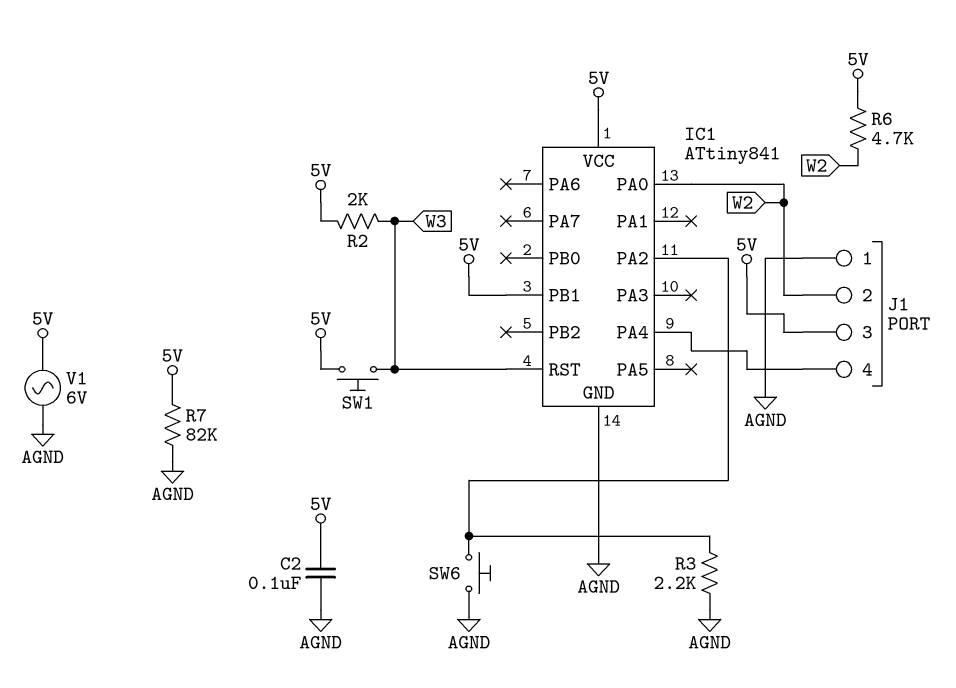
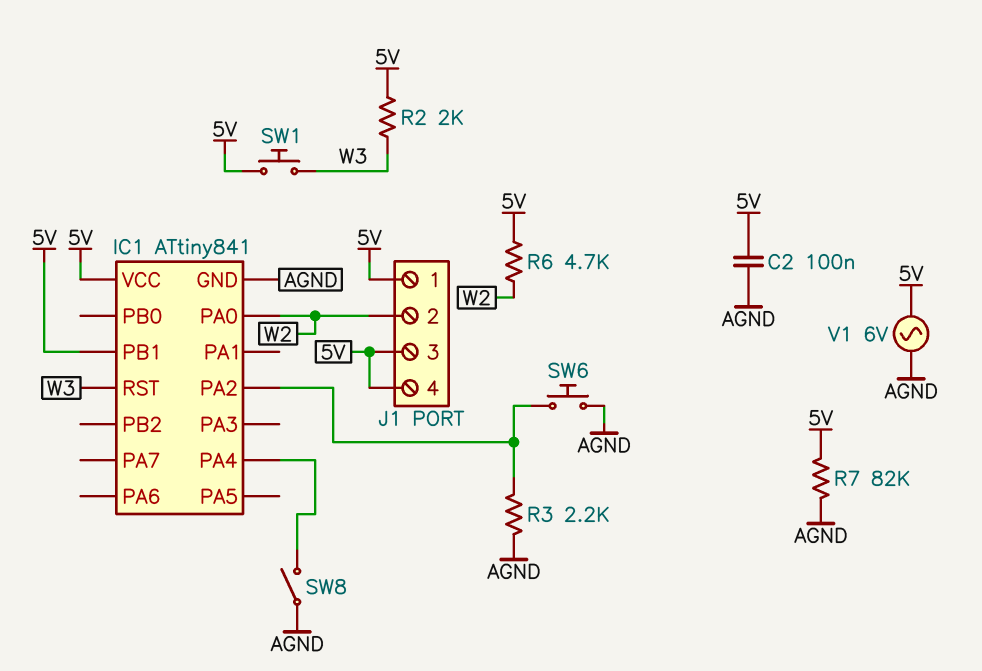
J1 pin 1: AGND -> 5V
J1 pin 4: IC1/PA4 -> 5V
SW8: none -> switch (AGND, IC1/PA4)

